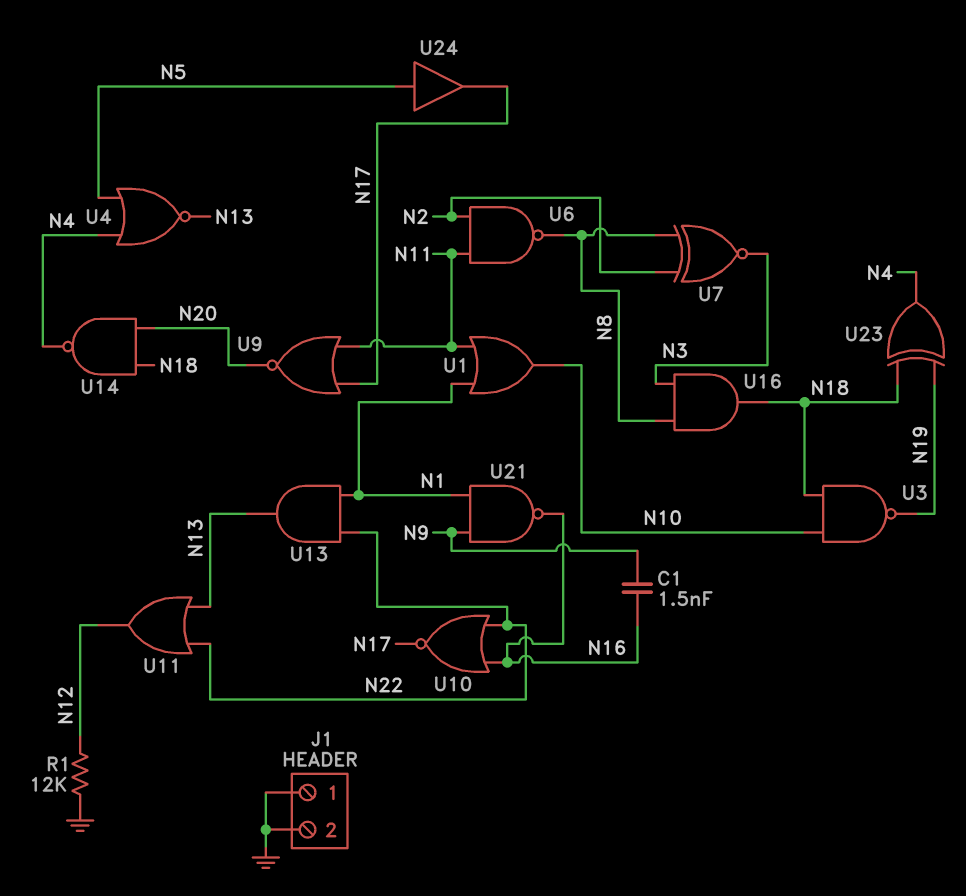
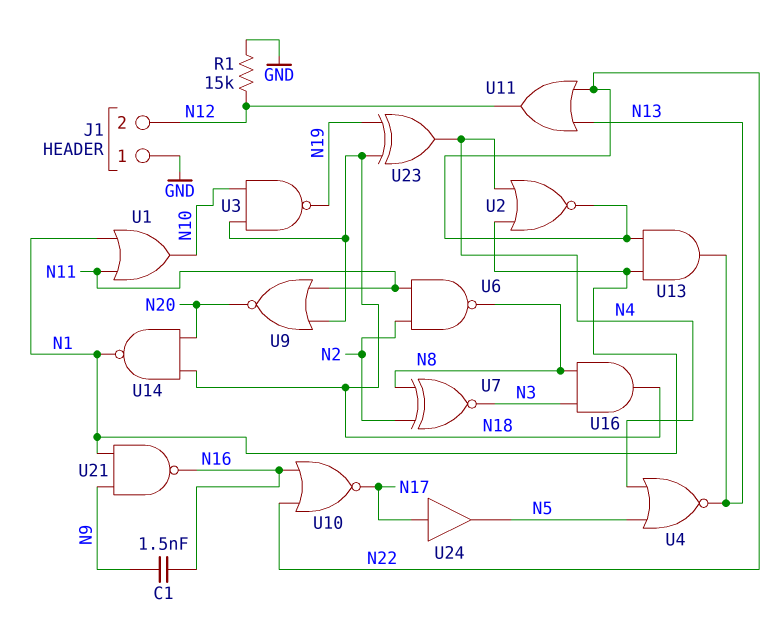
J1 pin 2: GND -> N12
R1: 12k (GND, N12) -> 15k (GND, N12)
U2: none -> NOR (in N1, in N4, out N22)
U9: NOR (in N11, in N17, out N20) -> NOR (in N11, in N18, out N20)
U14: NAND (in N18, in N20, out N4) -> NAND (in N18, in N20, out N1)
U24: buffer (in N5, out N17) -> buffer (in N17, out N5)

